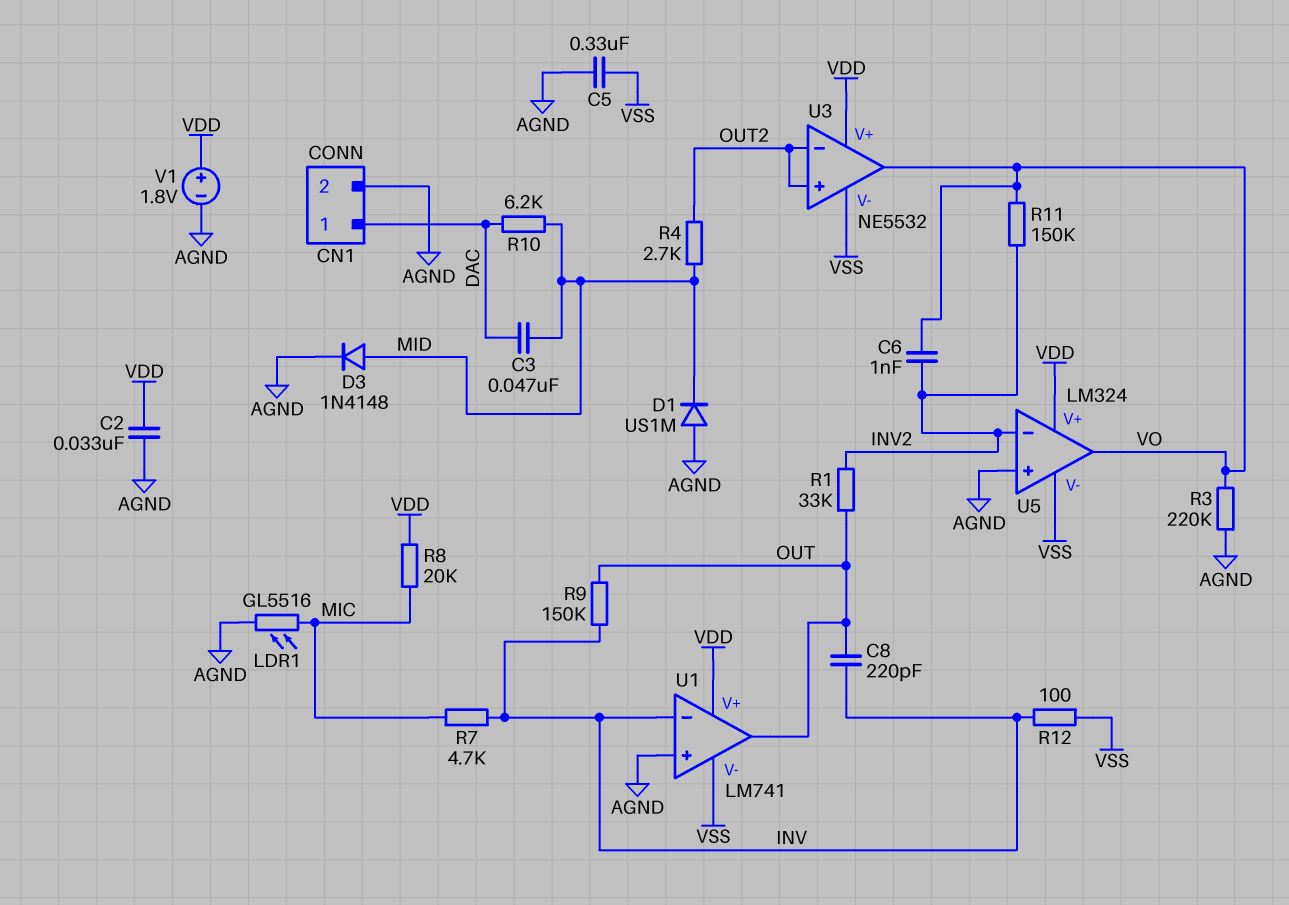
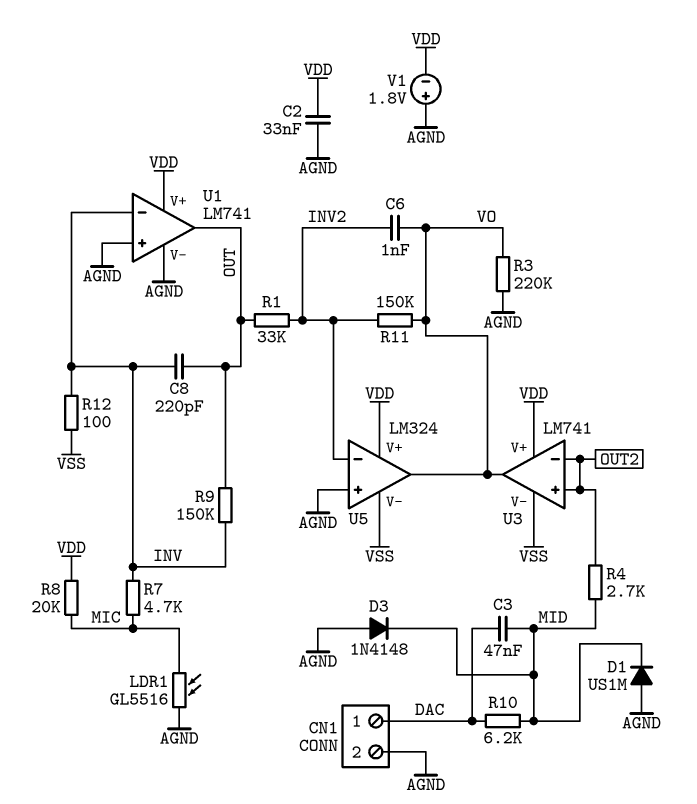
C5: 330nF (AGND, VSS) -> none
D3: diode 1N4148 (A MID, K AGND) -> diode 1N4148 (A AGND, K MID)
U1 pin V-: VSS -> AGND
U3: NE5532 -> LM741
V1: 1.8V (plus VDD, minus AGND) -> 1.8V (plus AGND, minus VDD)

